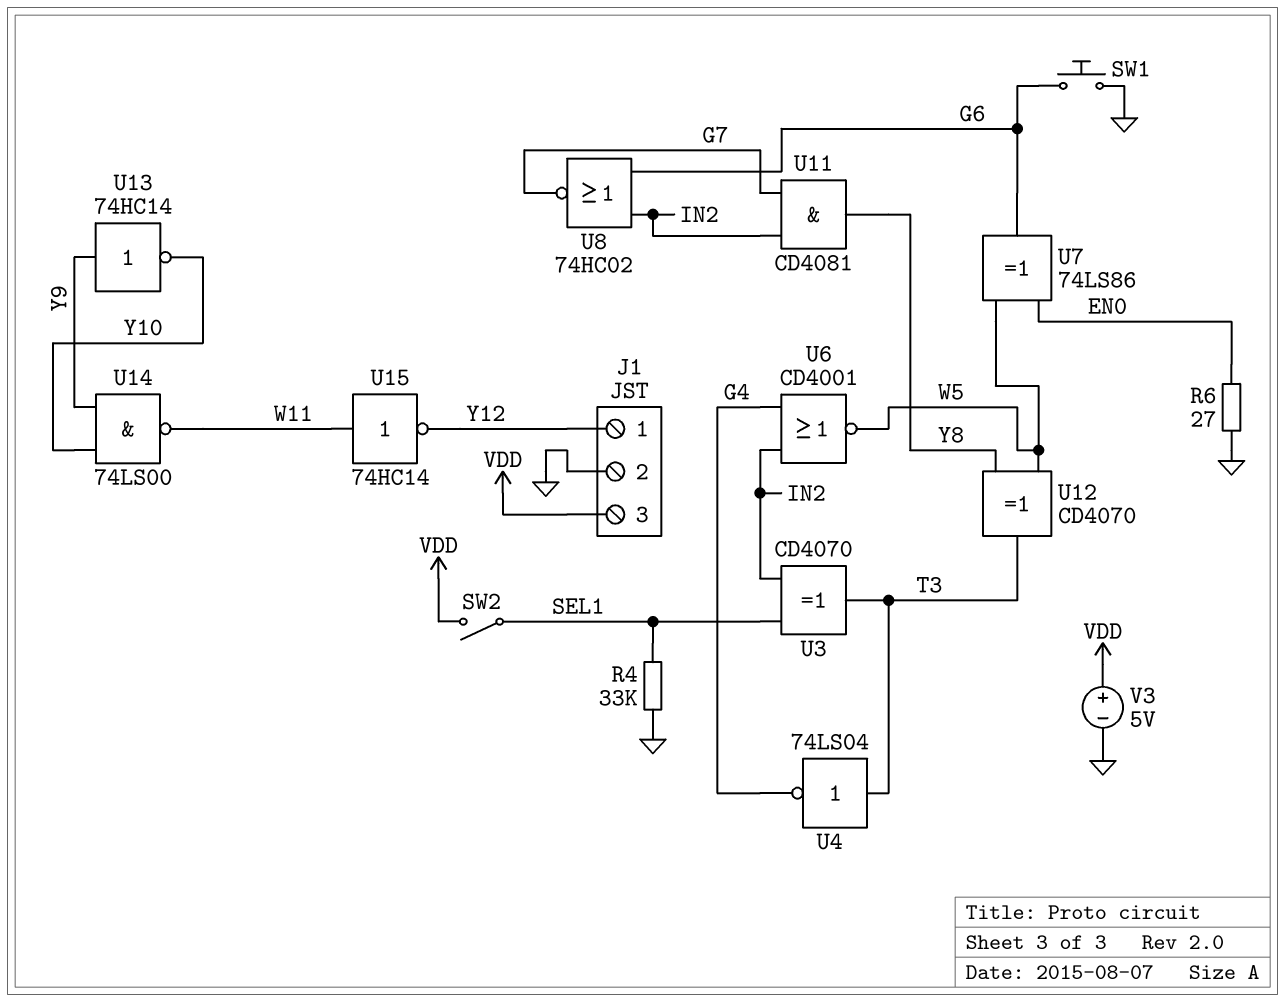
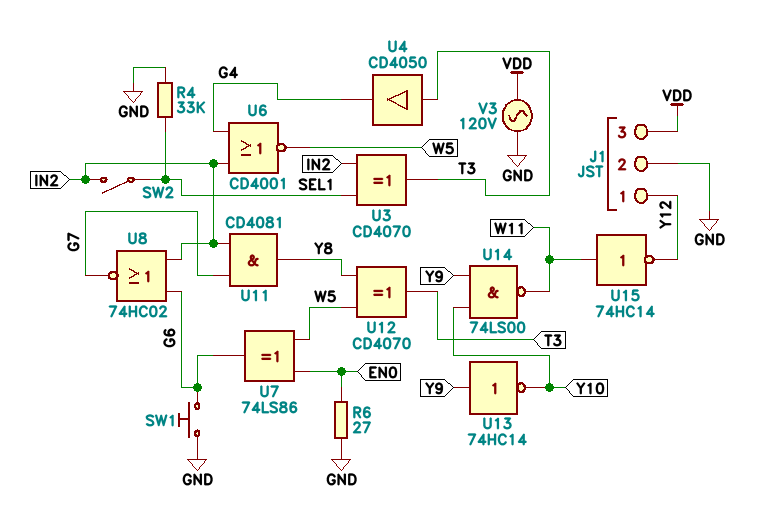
SW2: switch (SEL1, VDD) -> switch (IN2, SEL1)
U4: NOT 74LS04 (in T3, out G4) -> buffer CD4050 (in T3, out G4)
V3: 5V (plus VDD, minus GND) -> AC 120V (GND, VDD)

